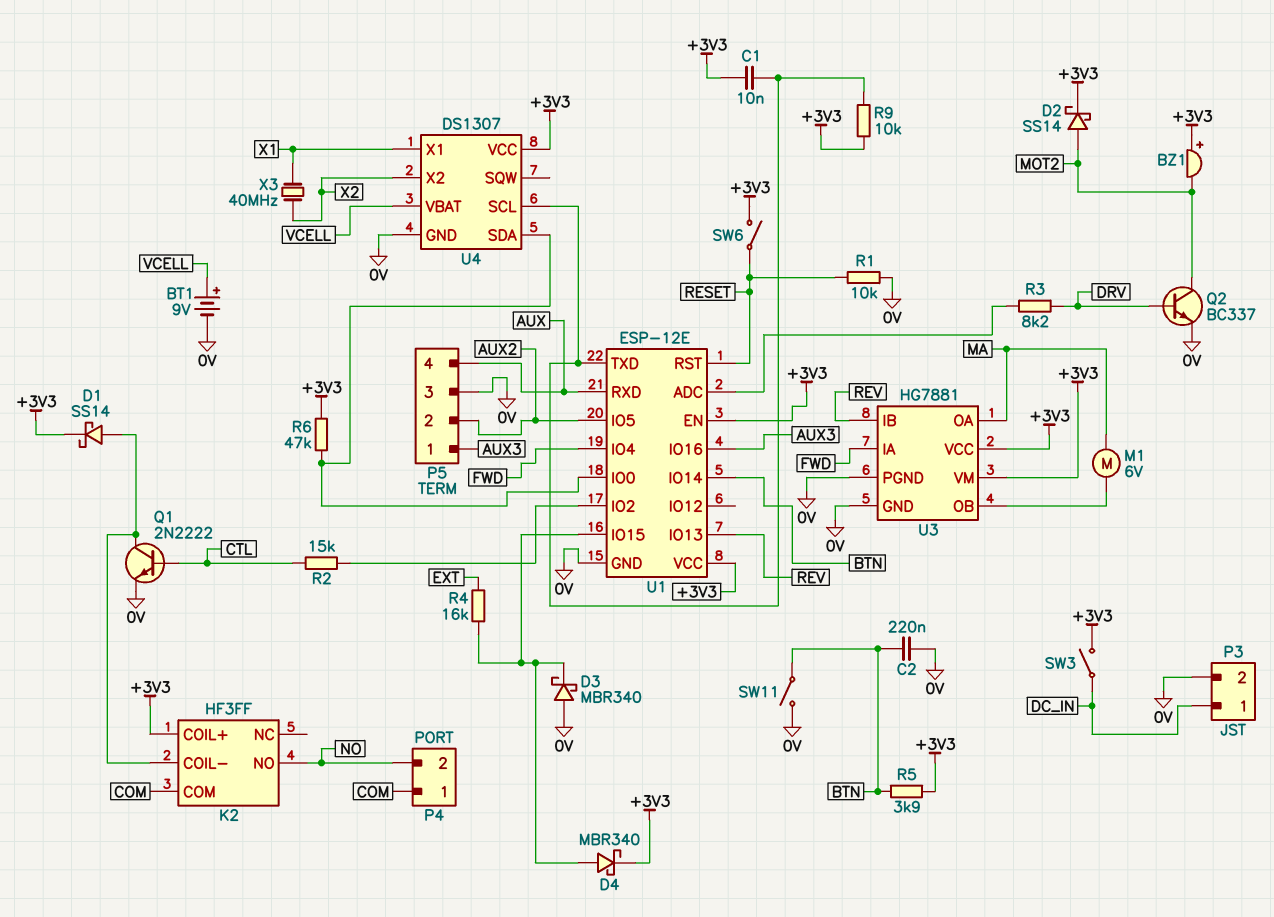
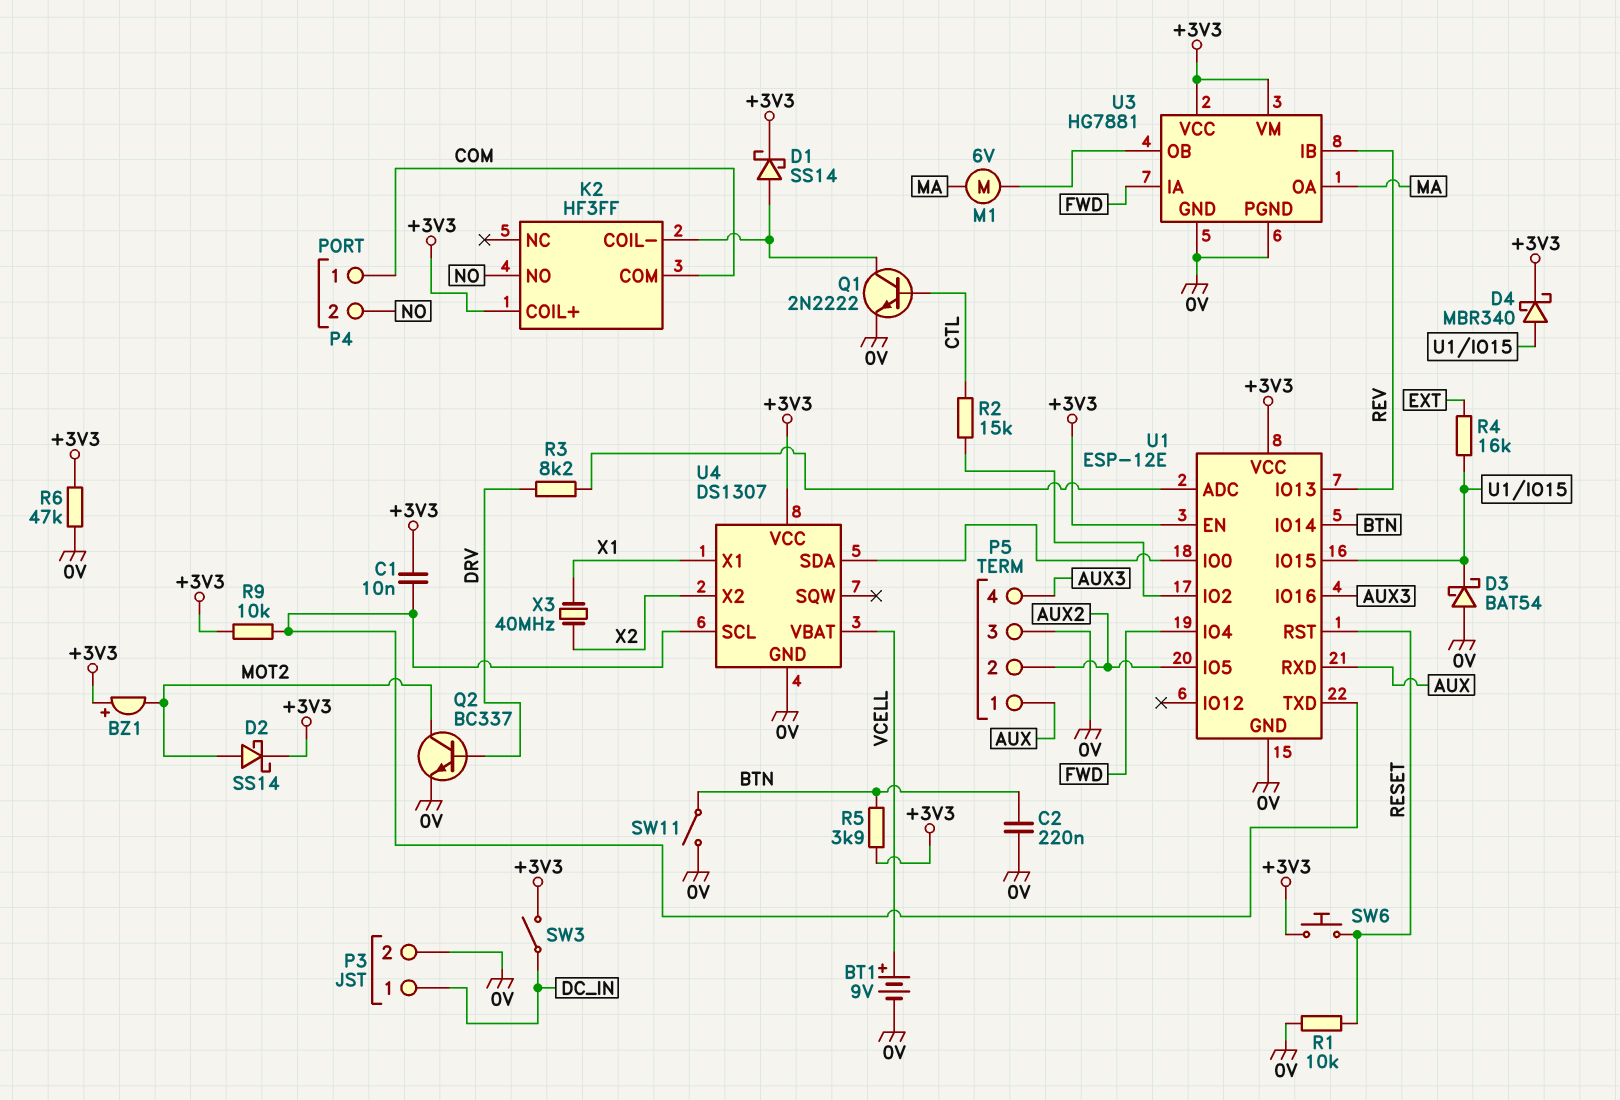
D3: schottky MBR340 (A 0V, K U1/IO15) -> schottky BAT54 (A 0V, K U1/IO15)
P5 pin 1: AUX3 -> AUX
P5 pin 4: AUX -> AUX3
R6: 47k (+3V3, U1/IO0) -> 47k (+3V3, 0V)
SW6: switch (+3V3, RESET) -> button (+3V3, RESET)

